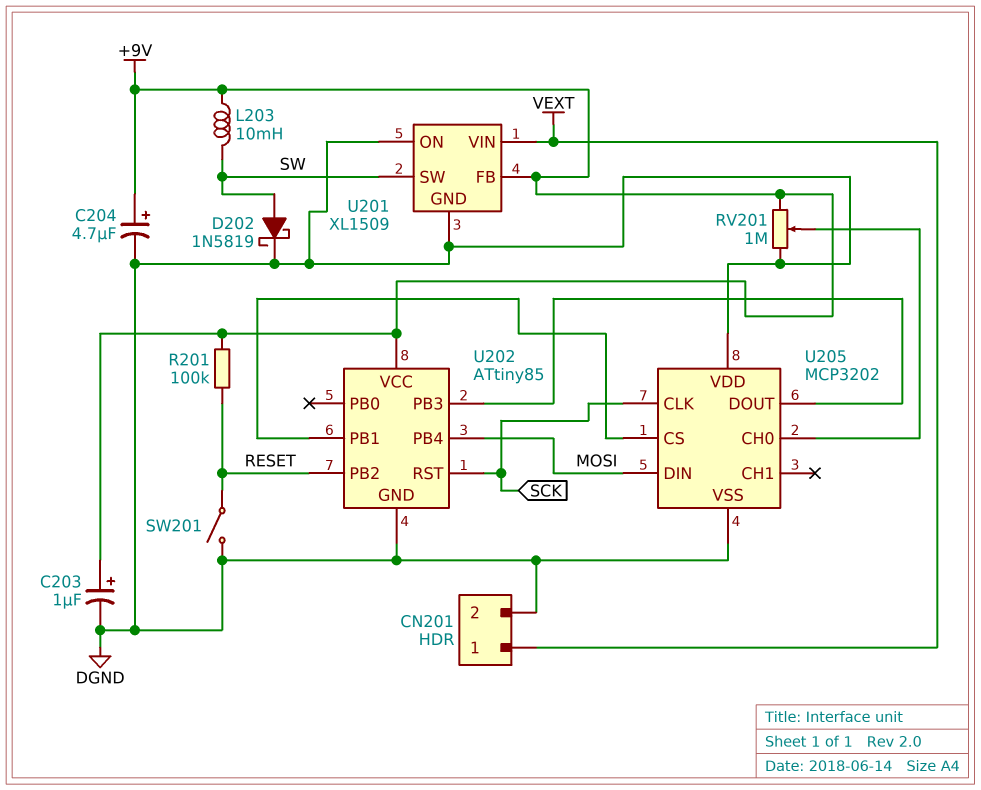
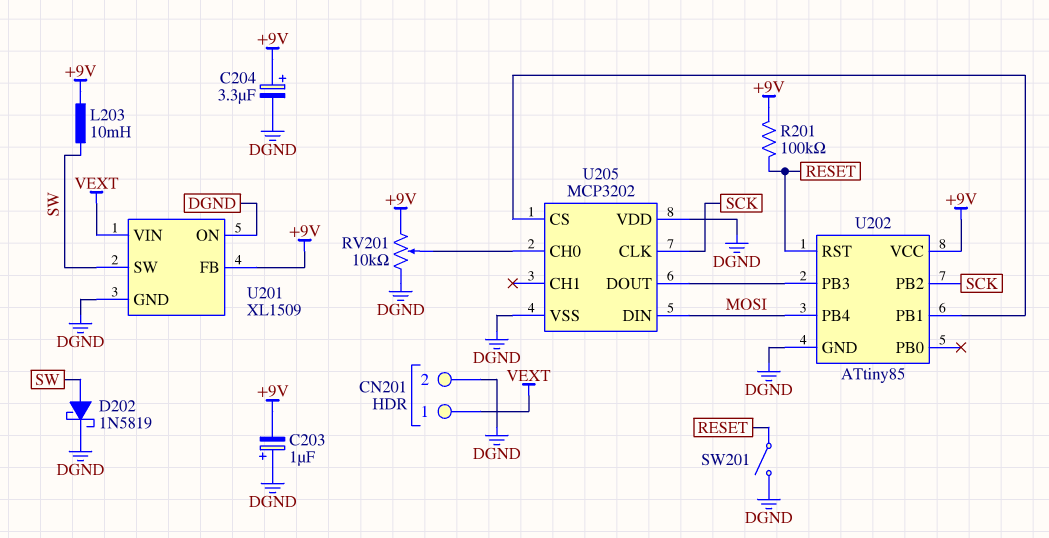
C203: 1uF (plus +9V, minus DGND) -> 1uF (plus DGND, minus +9V)
C204: 4.7uF (plus +9V, minus DGND) -> 3.3uF (plus +9V, minus DGND)
RV201: 1M (+9V, DGND, wiper U205/CH0) -> 10k (+9V, DGND, wiper U205/CH0)
U202 pin PB2: RESET -> SCK
U202 pin RST: SCK -> RESET

